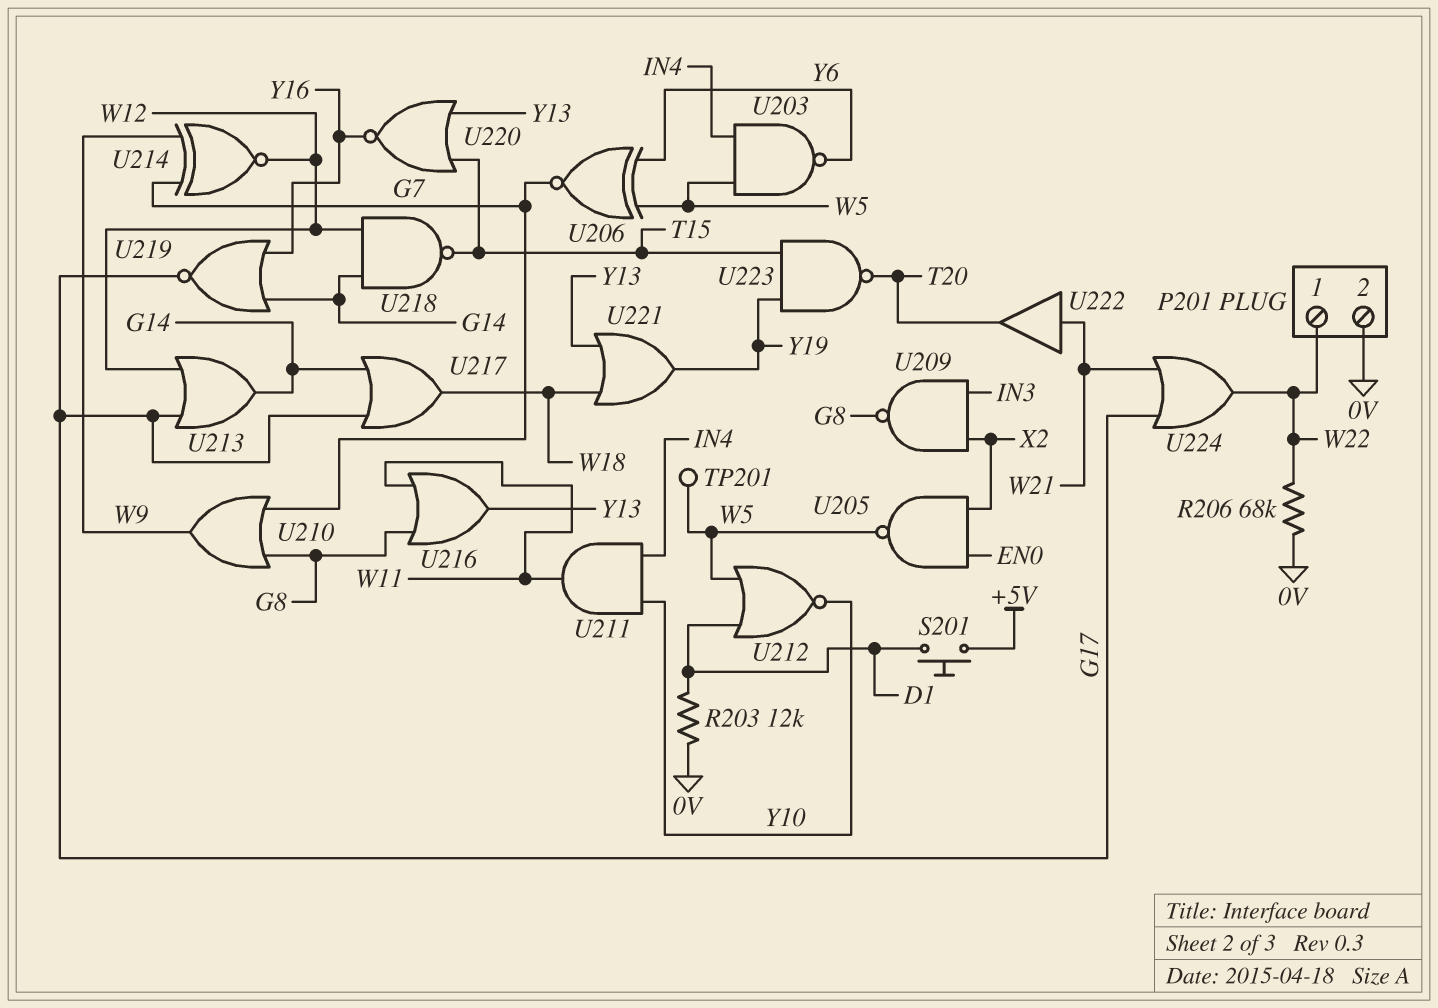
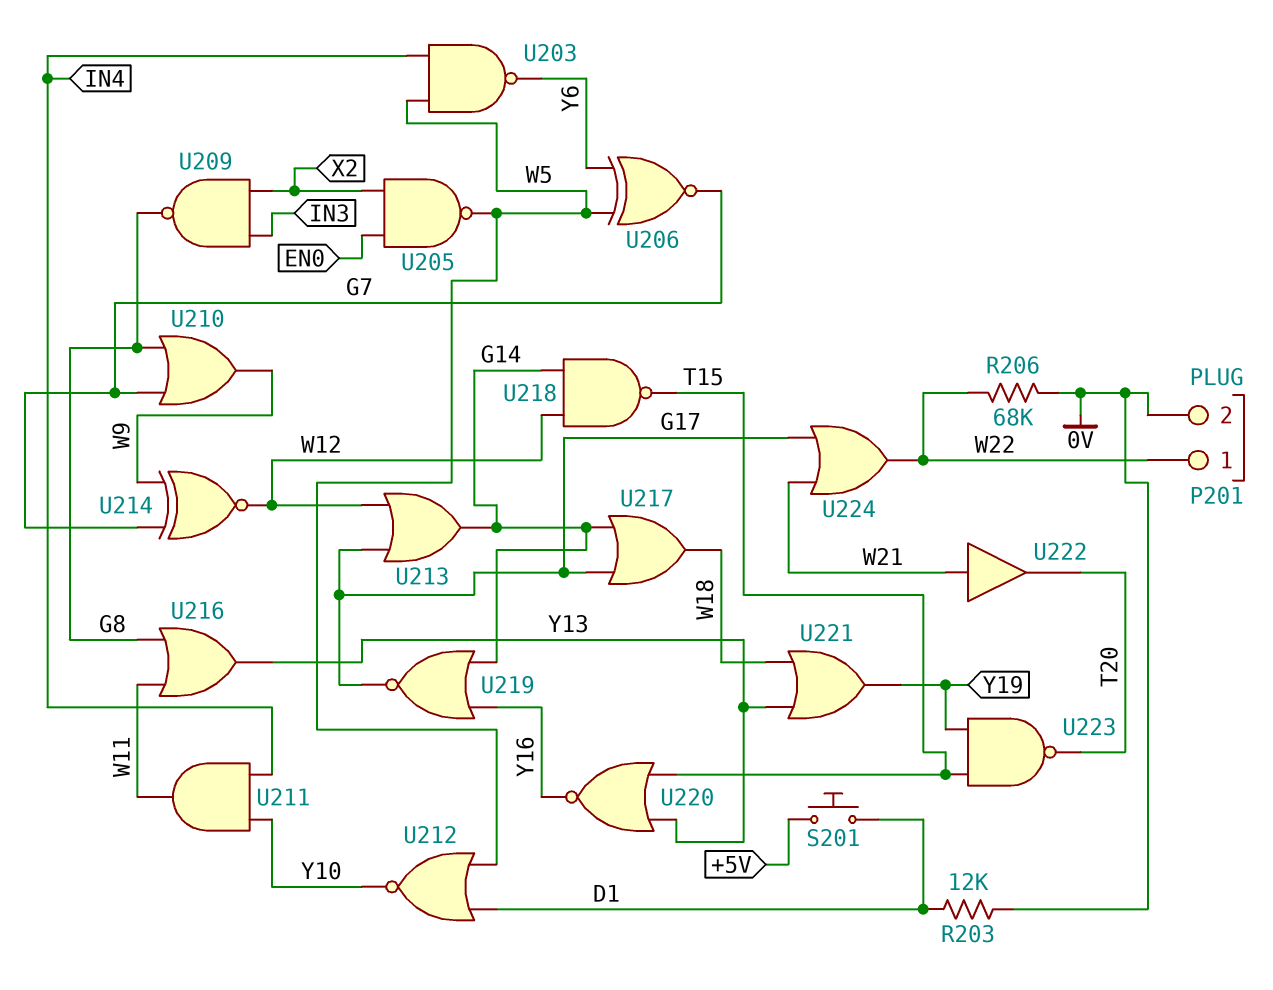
TP201: test point (W5) -> none

